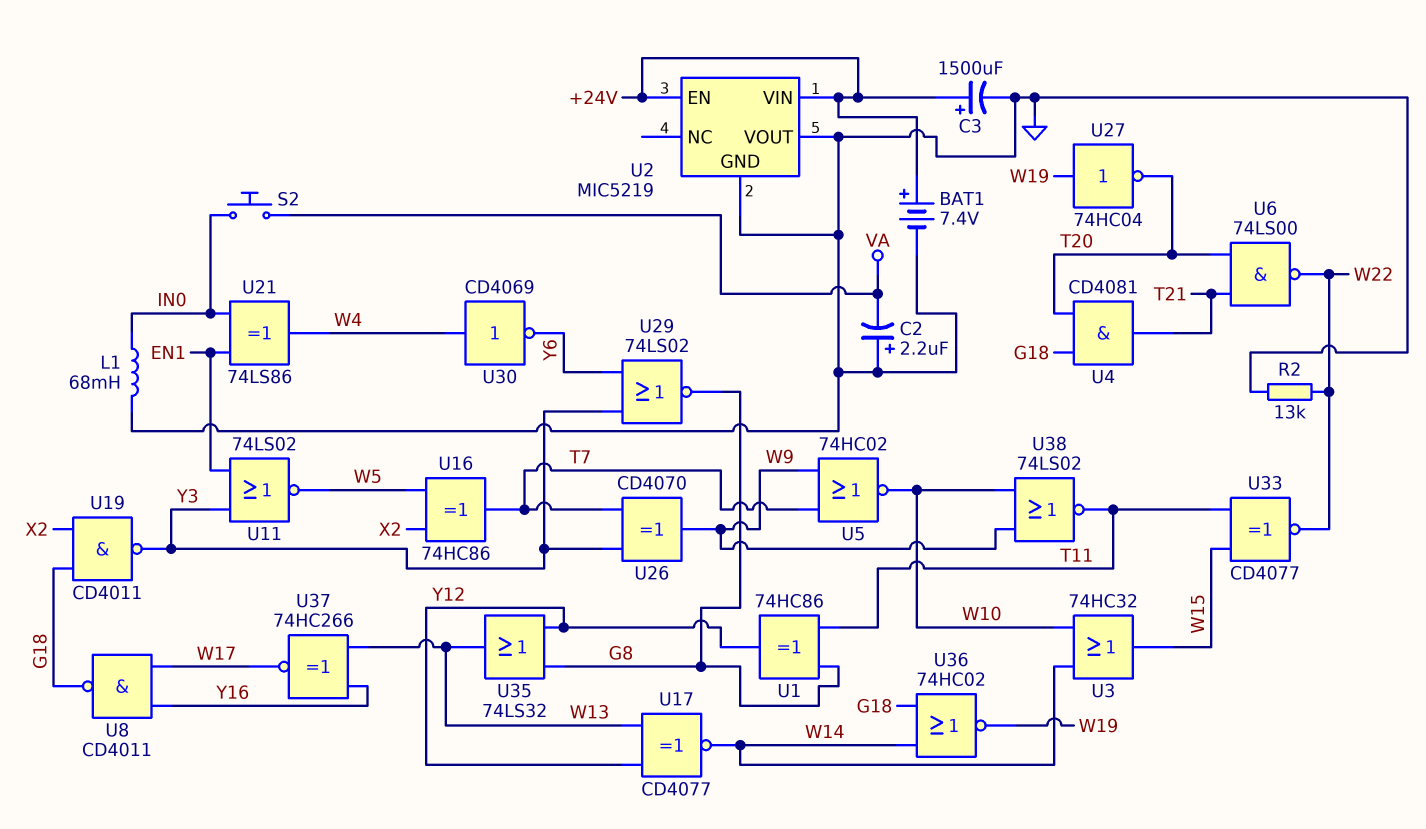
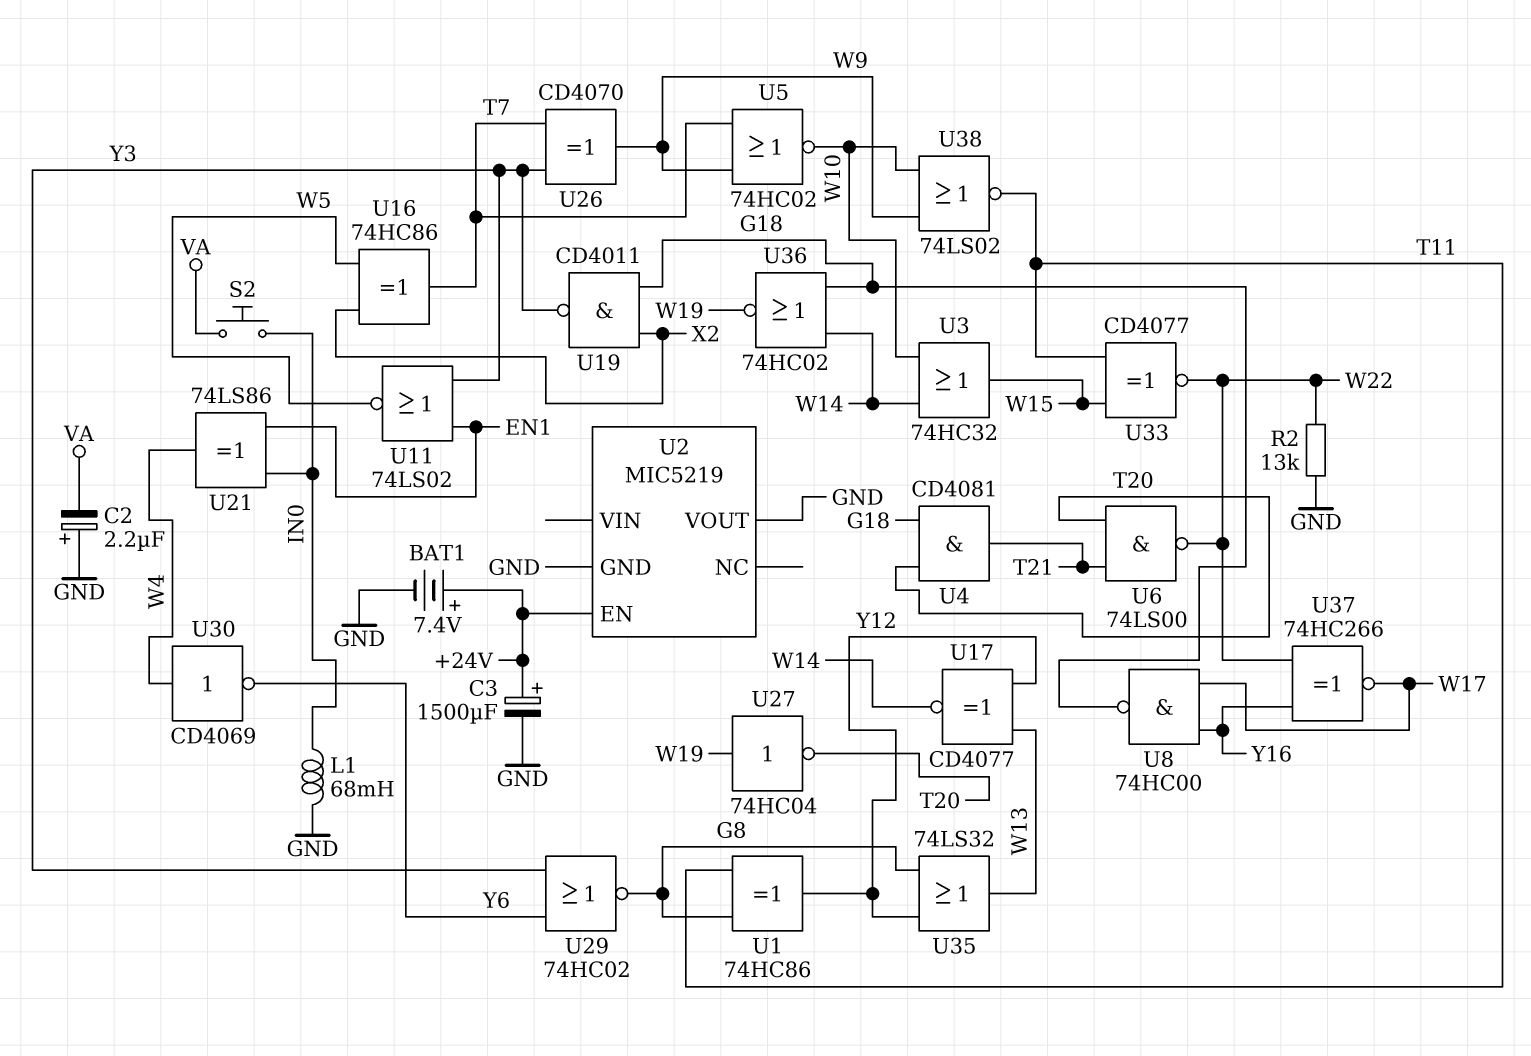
U2 pin VIN: +24V -> none
U8: NAND CD4011 (in W17, in Y16, out G18) -> NAND 74HC00 (in W17, in Y16, out G18)
U29: NOR 74LS02 (in Y3, in Y6, out G8) -> NOR 74HC02 (in Y3, in Y6, out G8)
U37: XNOR 74HC266 (in W13, in Y16, out W17) -> XNOR 74HC266 (in W22, in Y16, out W17)

